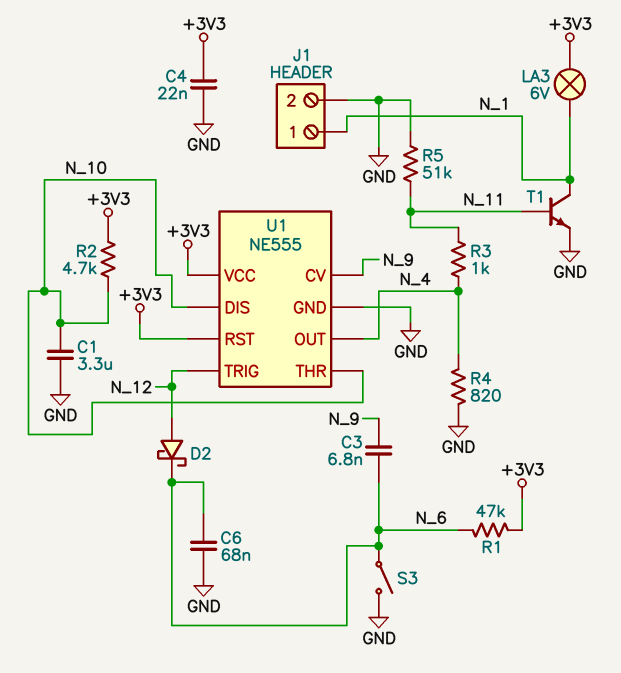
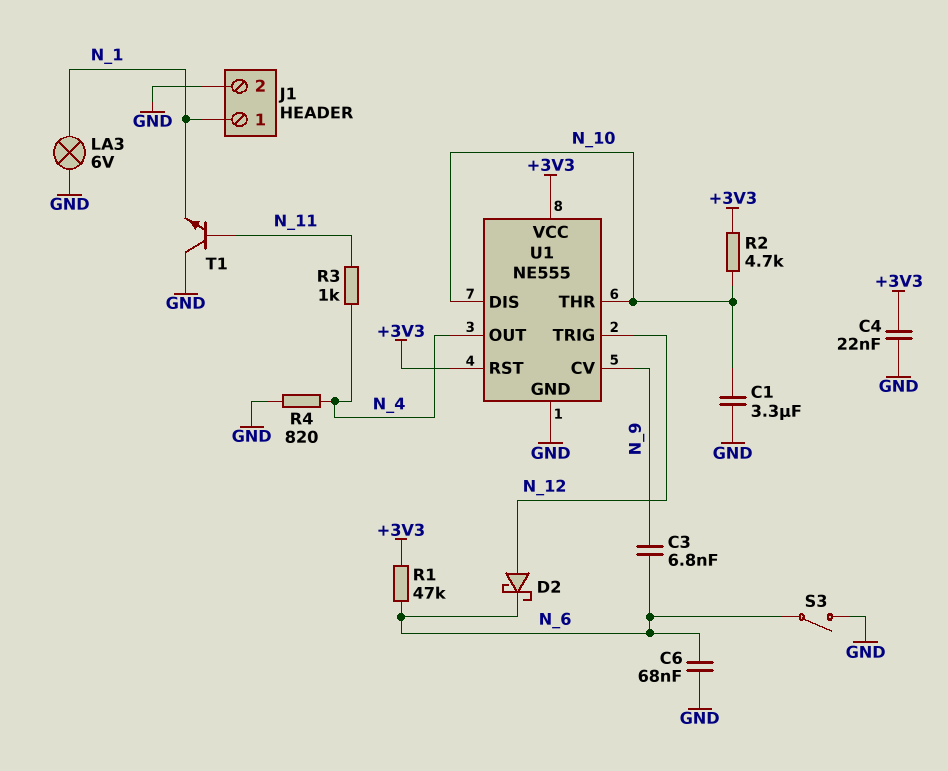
LA3: lamp 6V (+3V3, N_1) -> lamp 6V (GND, N_1)
R5: 51k (GND, N_11) -> none
T1: NPN (B N_11, C N_1, E GND) -> NPN (B N_11, C GND, E N_1)

